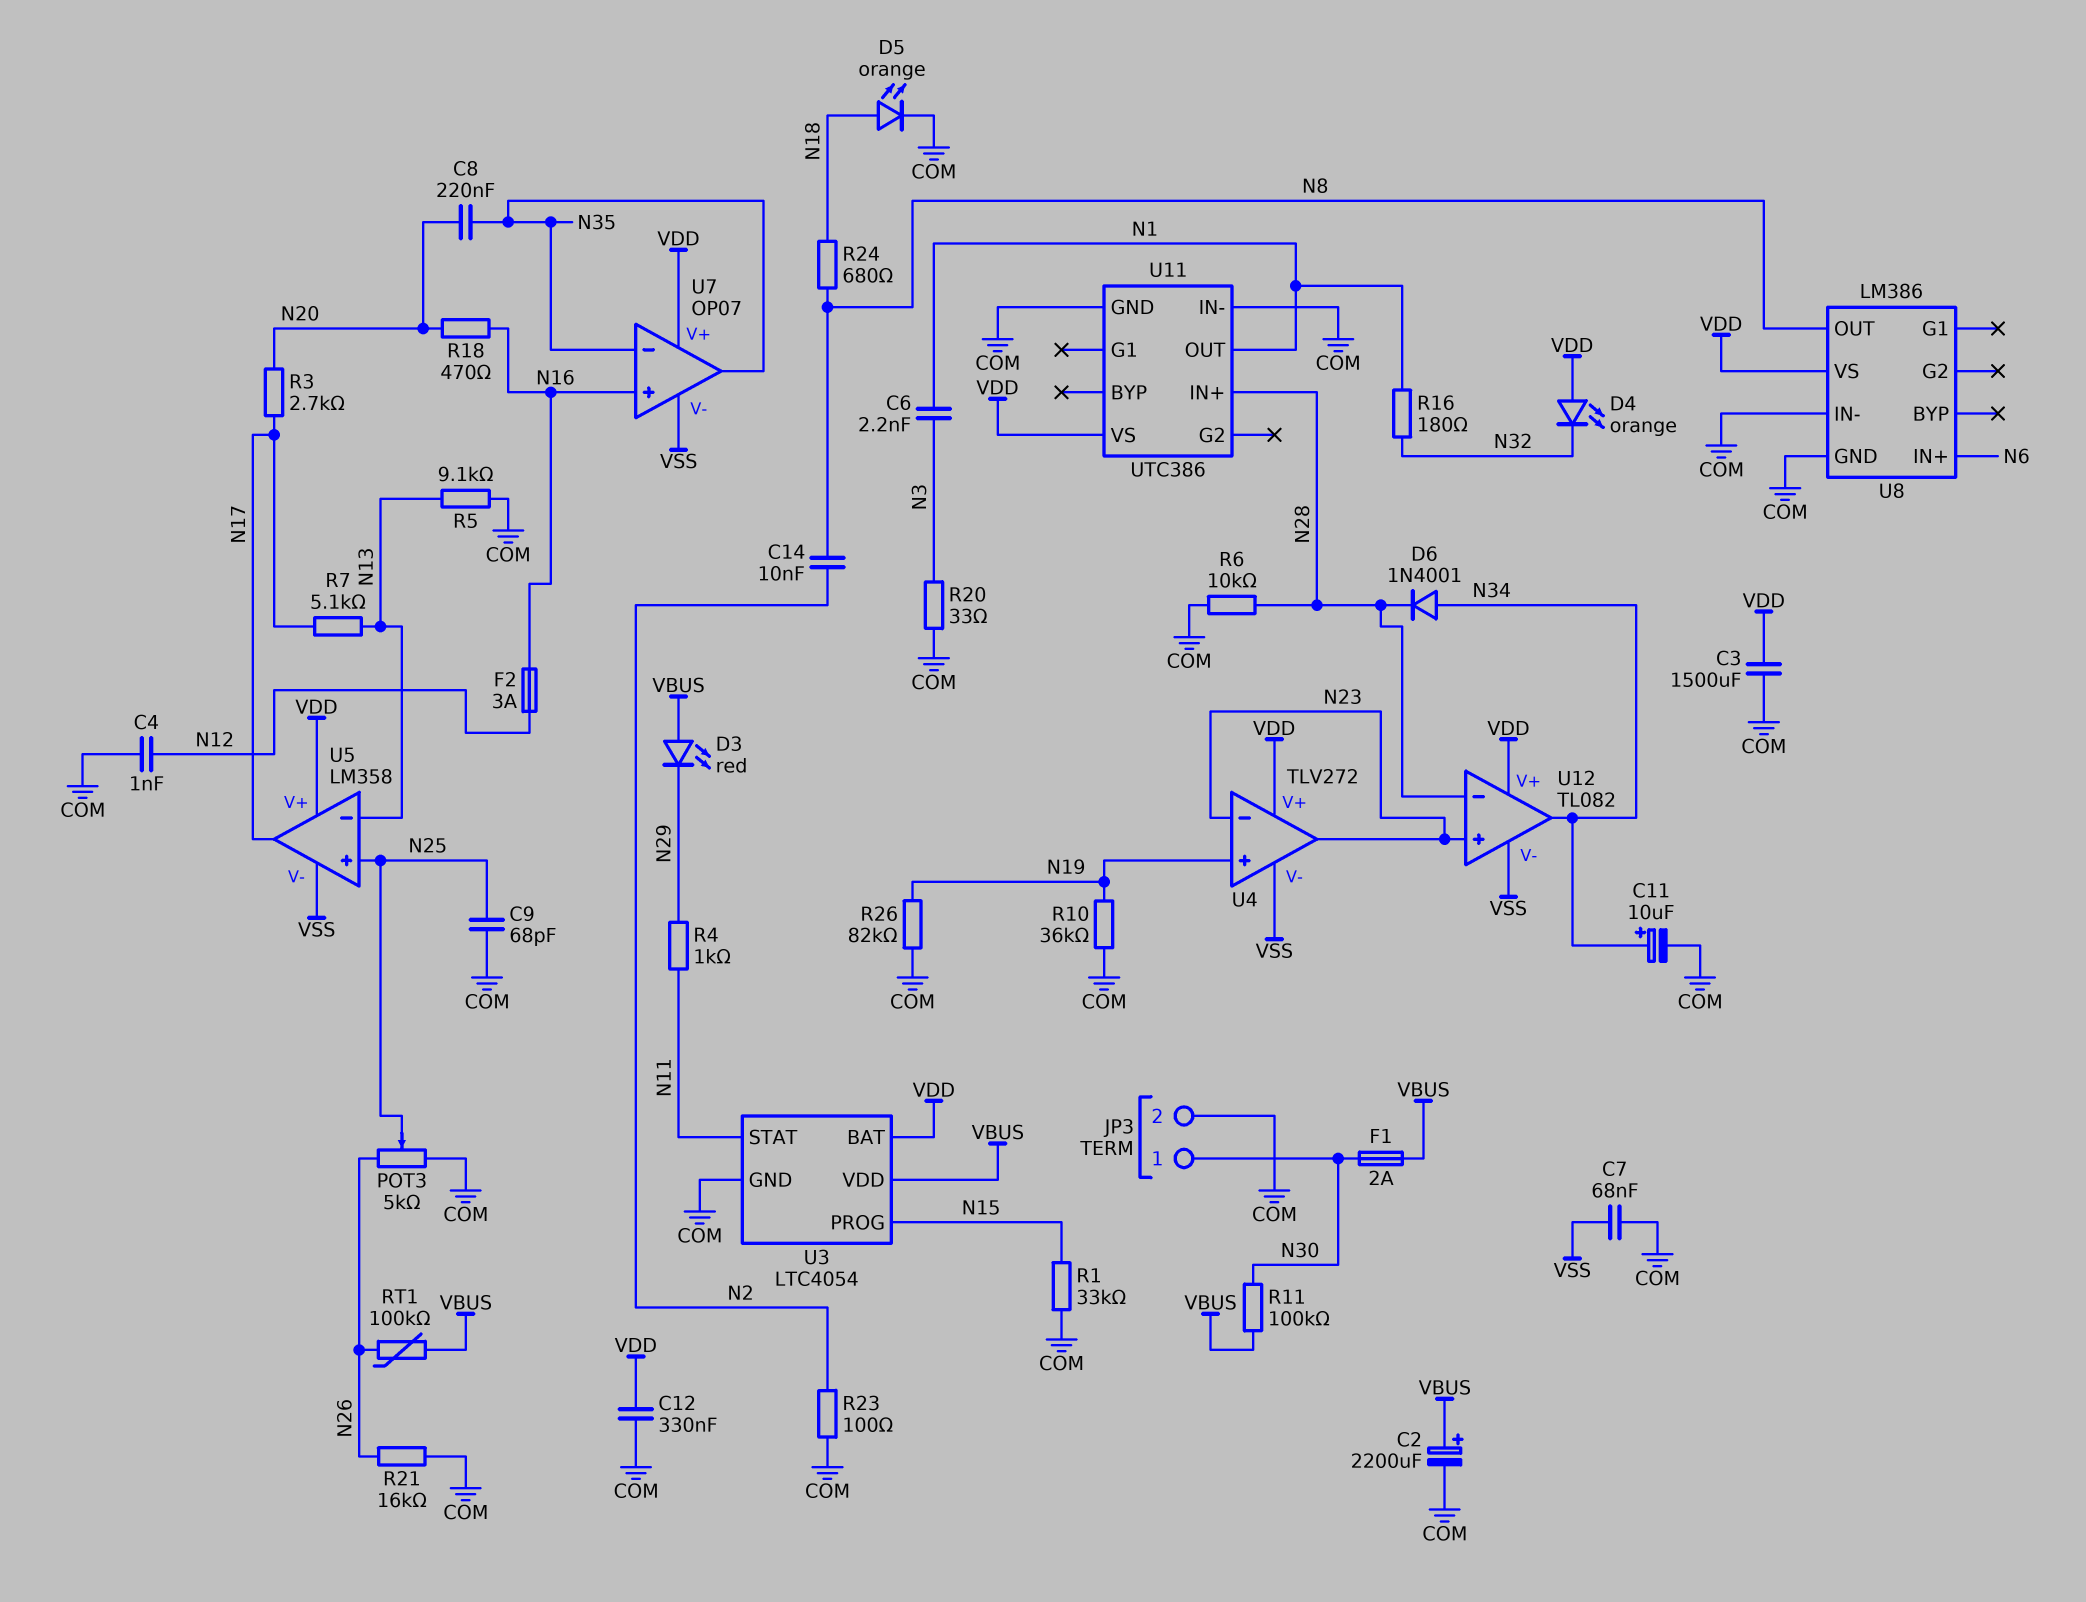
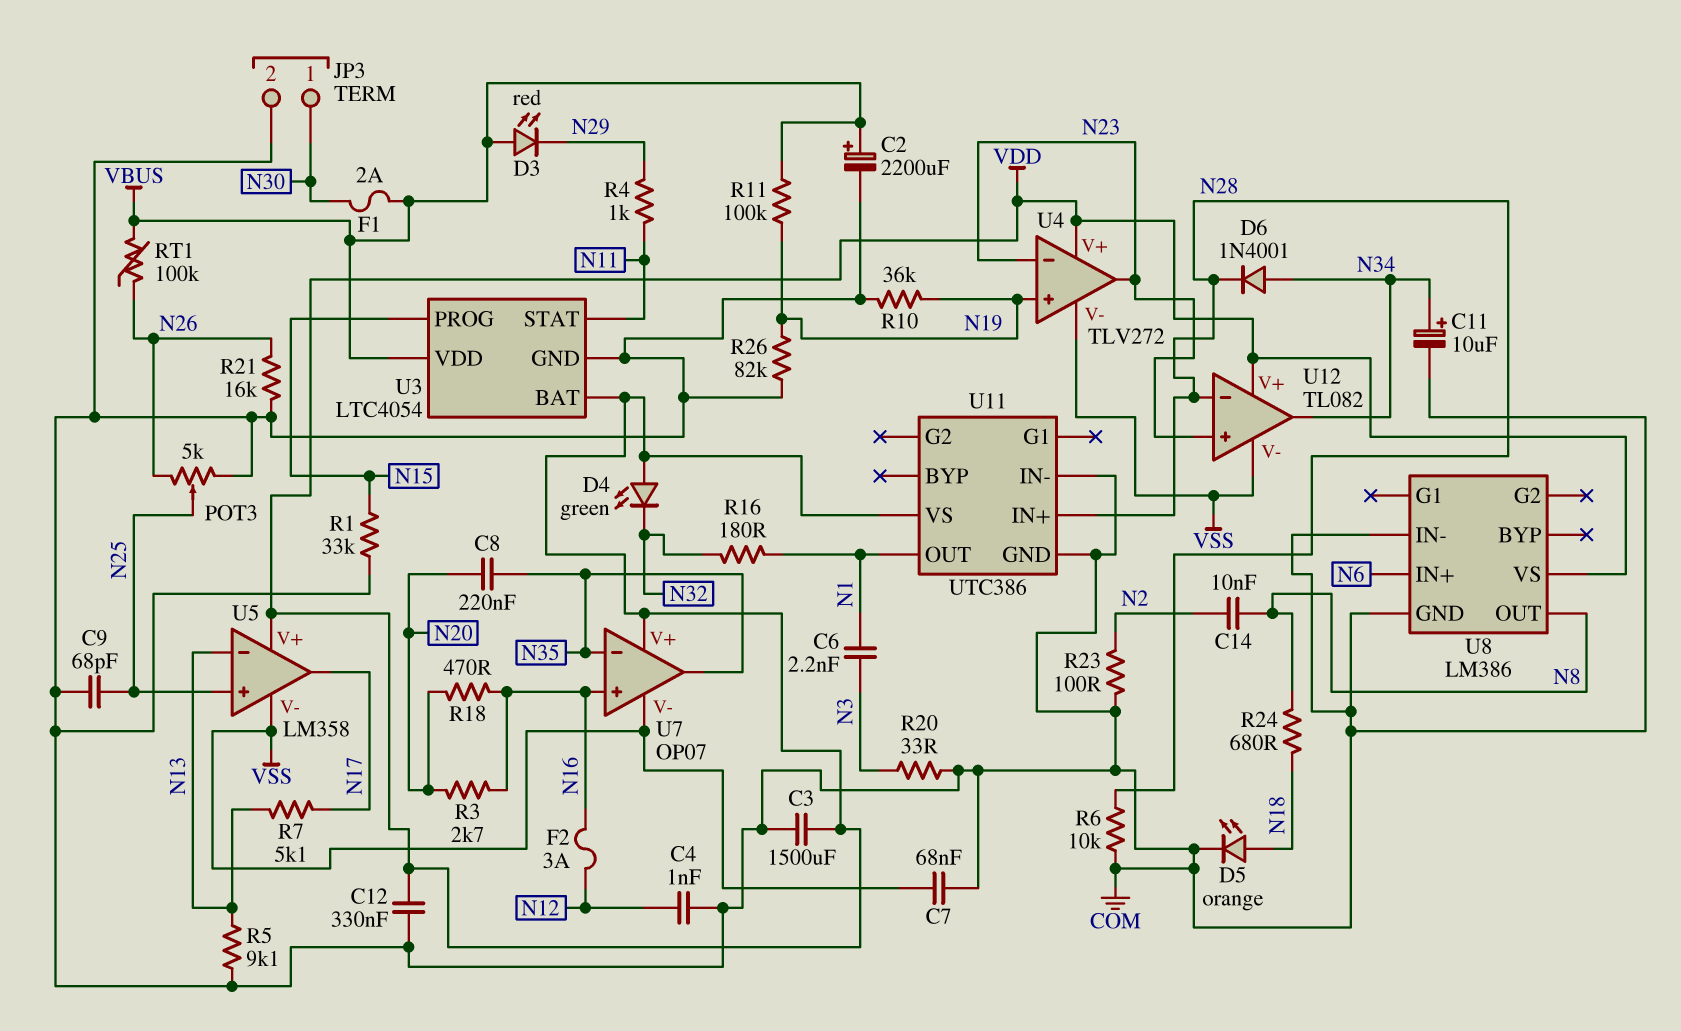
D4: LED orange (A VDD, K N32) -> LED green (A VDD, K N32)
R3: 2.7k (N17, N20) -> 2.7k (N16, N20)
R11: 100k (N30, VBUS) -> 100k (N19, VBUS)

